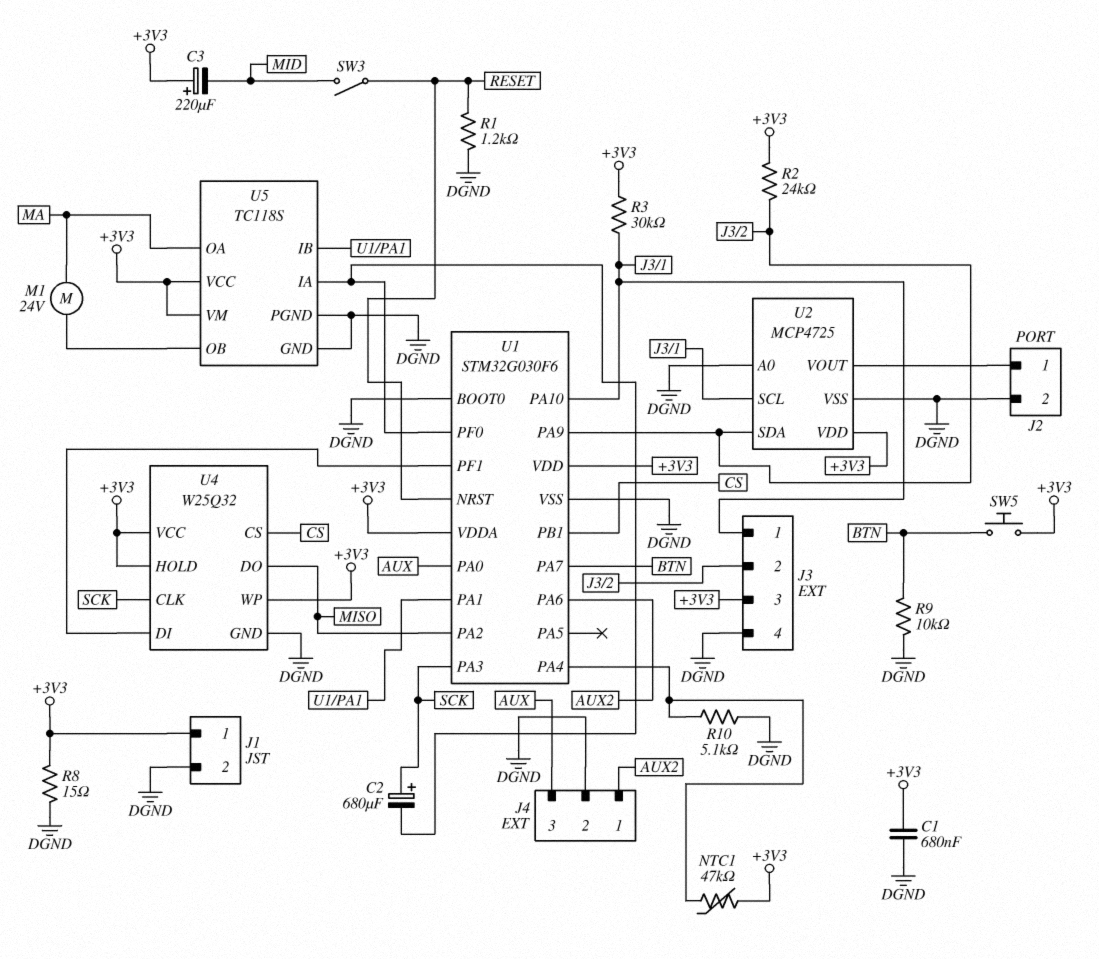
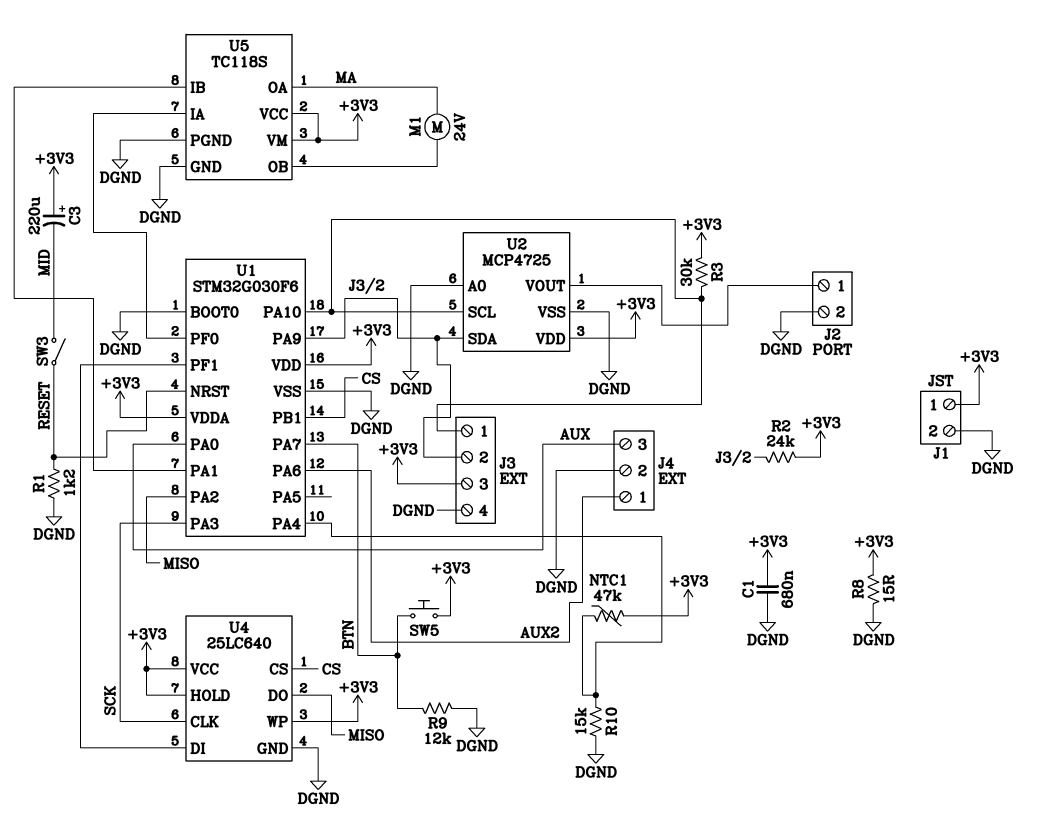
C2: 680uF (plus SCK, minus U1/PF0) -> none
R9: 10k (BTN, DGND) -> 12k (BTN, DGND)
R10: 5.1k (DGND, U1/PA4) -> 15k (DGND, U1/PA4)
U4: W25Q32 -> 25LC640

